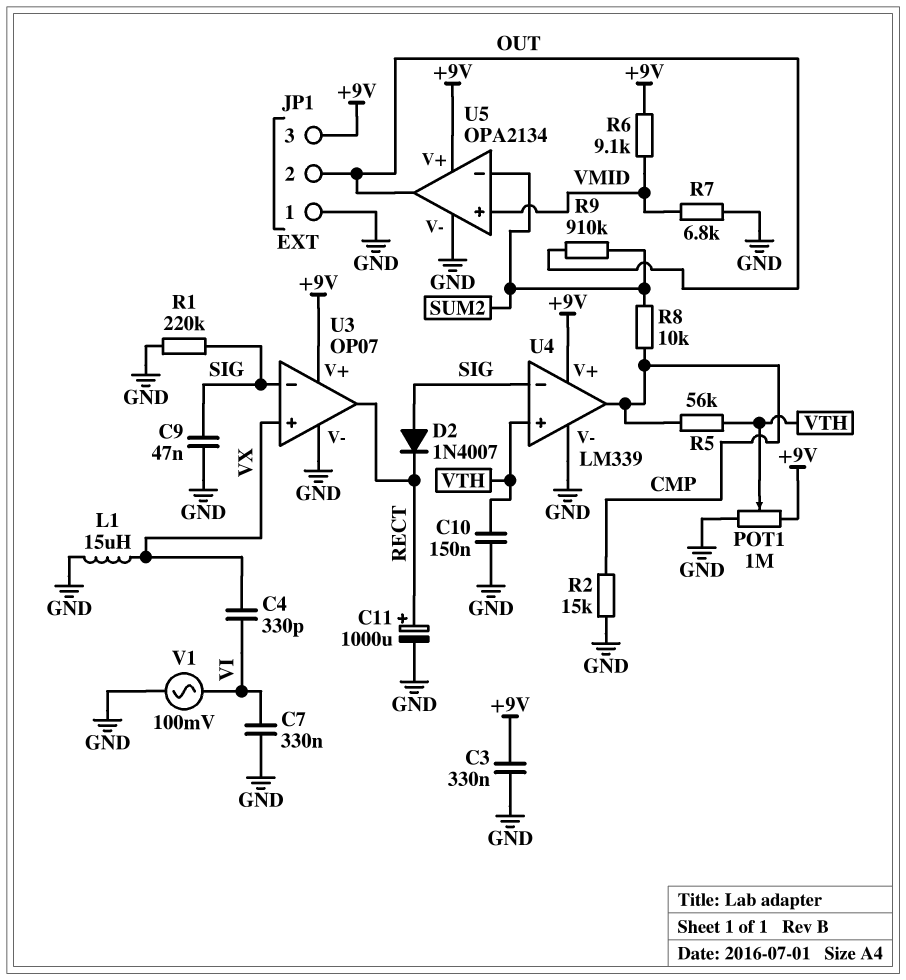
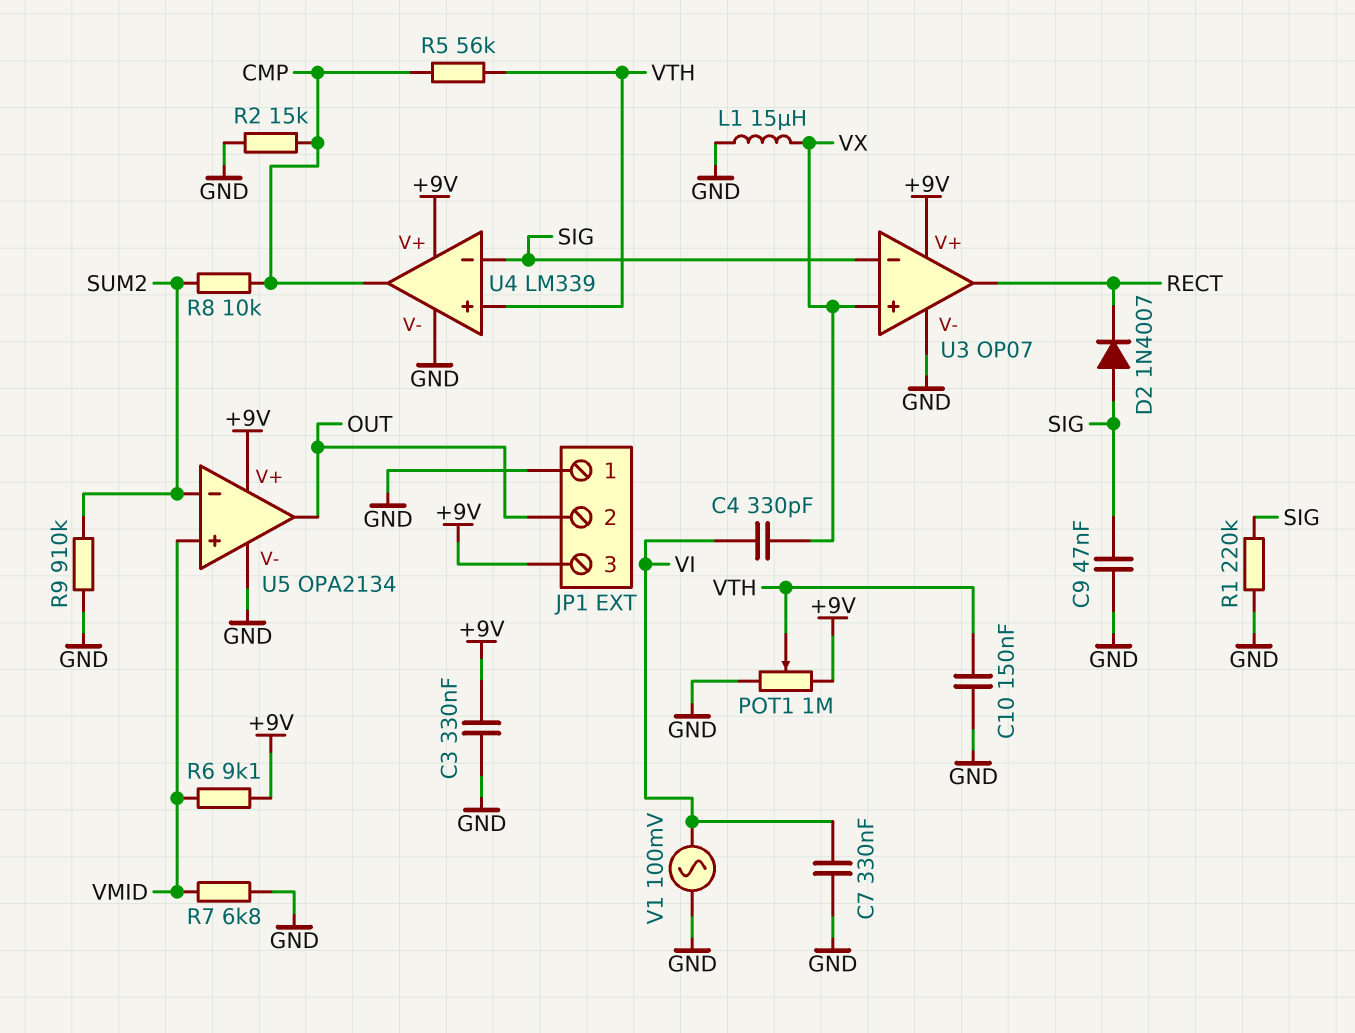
C11: 1000uF (plus RECT, minus GND) -> none
R9: 910k (OUT, SUM2) -> 910k (GND, SUM2)

